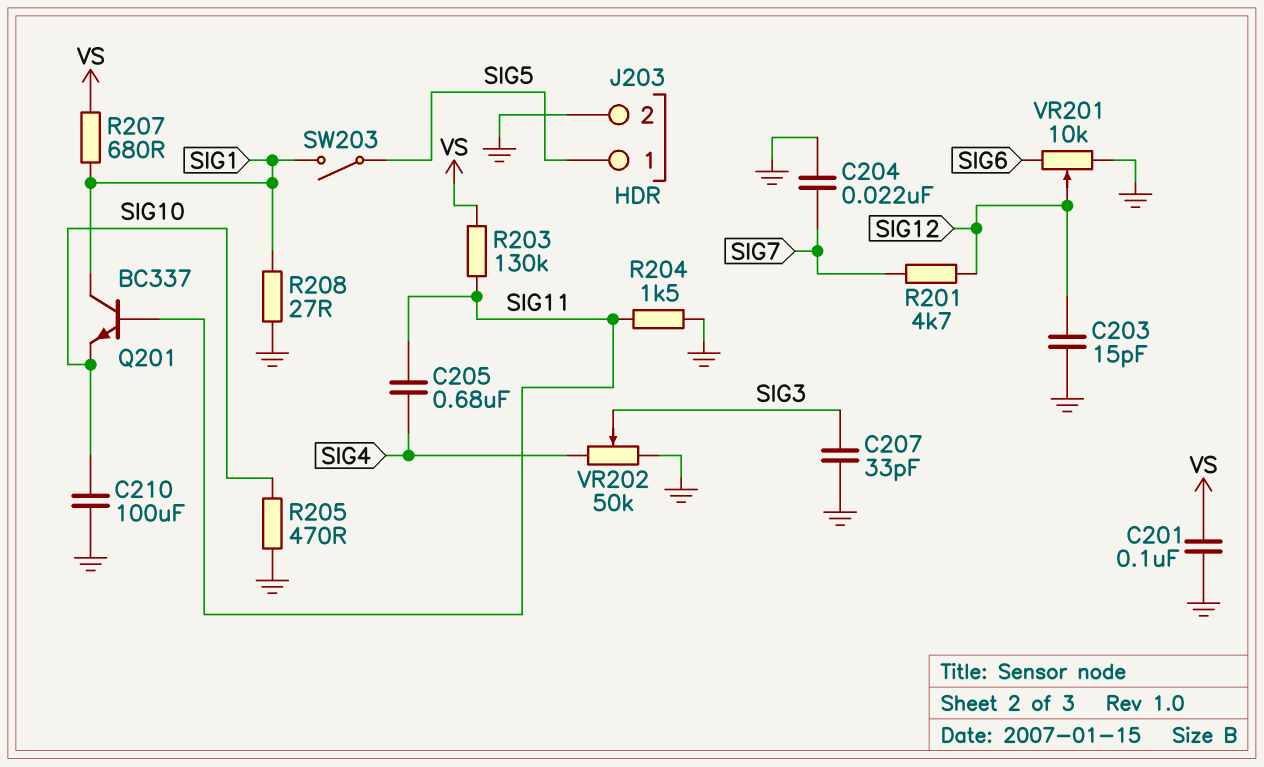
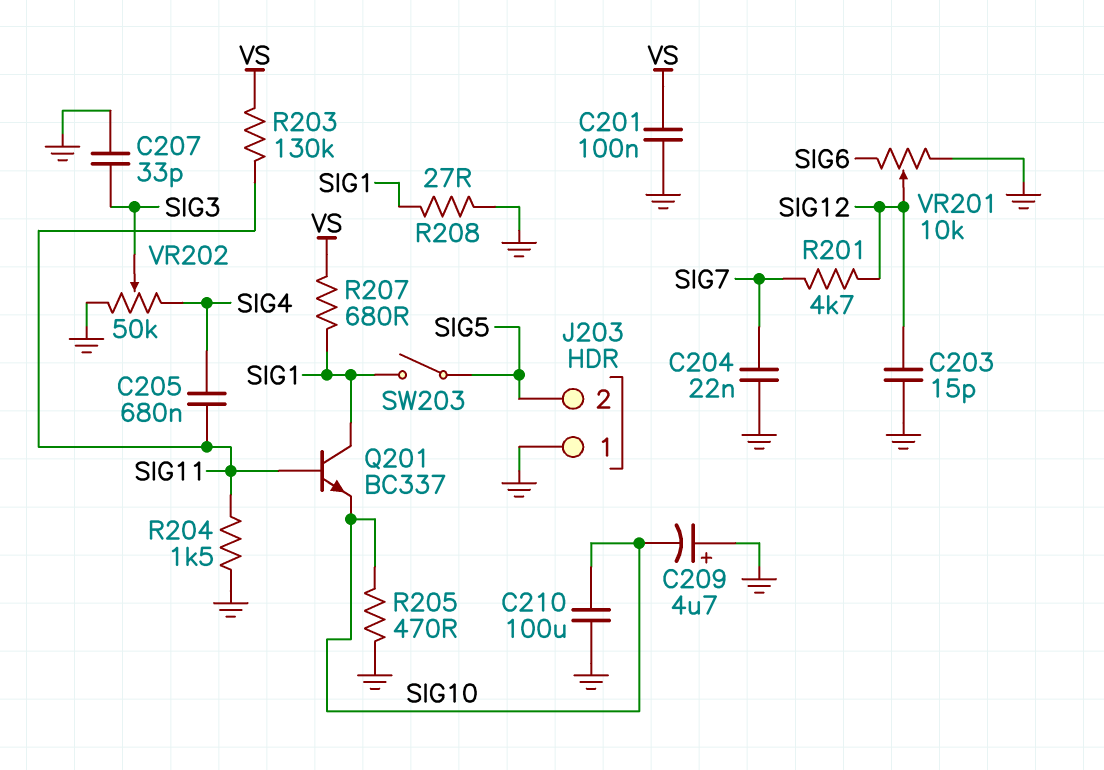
C209: none -> 4.7uF (plus GND, minus SIG10)
J203 pin 1: SIG5 -> GND
J203 pin 2: GND -> SIG5

